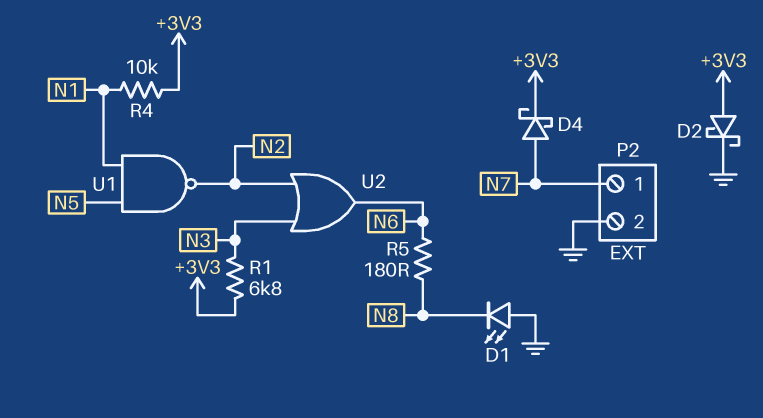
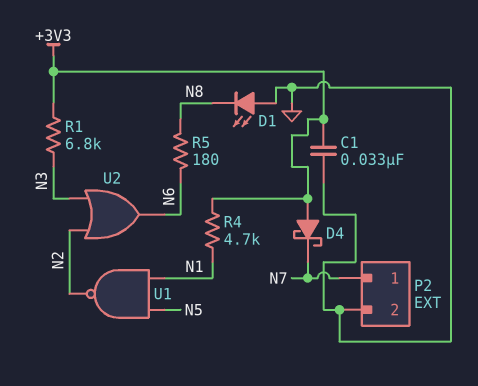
C1: none -> 33nF (+3V3, GND)
D2: schottky (A +3V3, K GND) -> none
D4: schottky (A N7, K +3V3) -> schottky (A +3V3, K N7)
R4: 10k (+3V3, N1) -> 4.7k (+3V3, N1)

